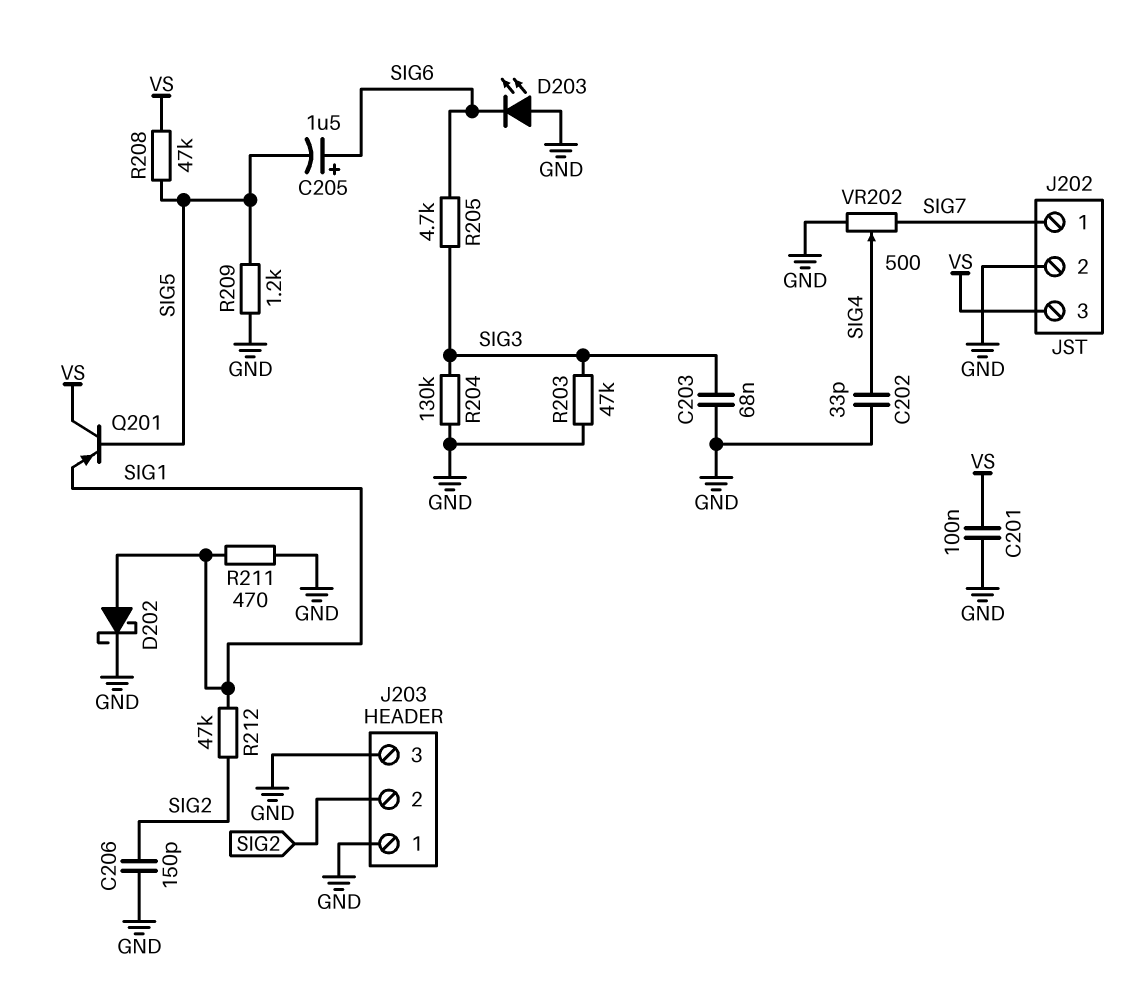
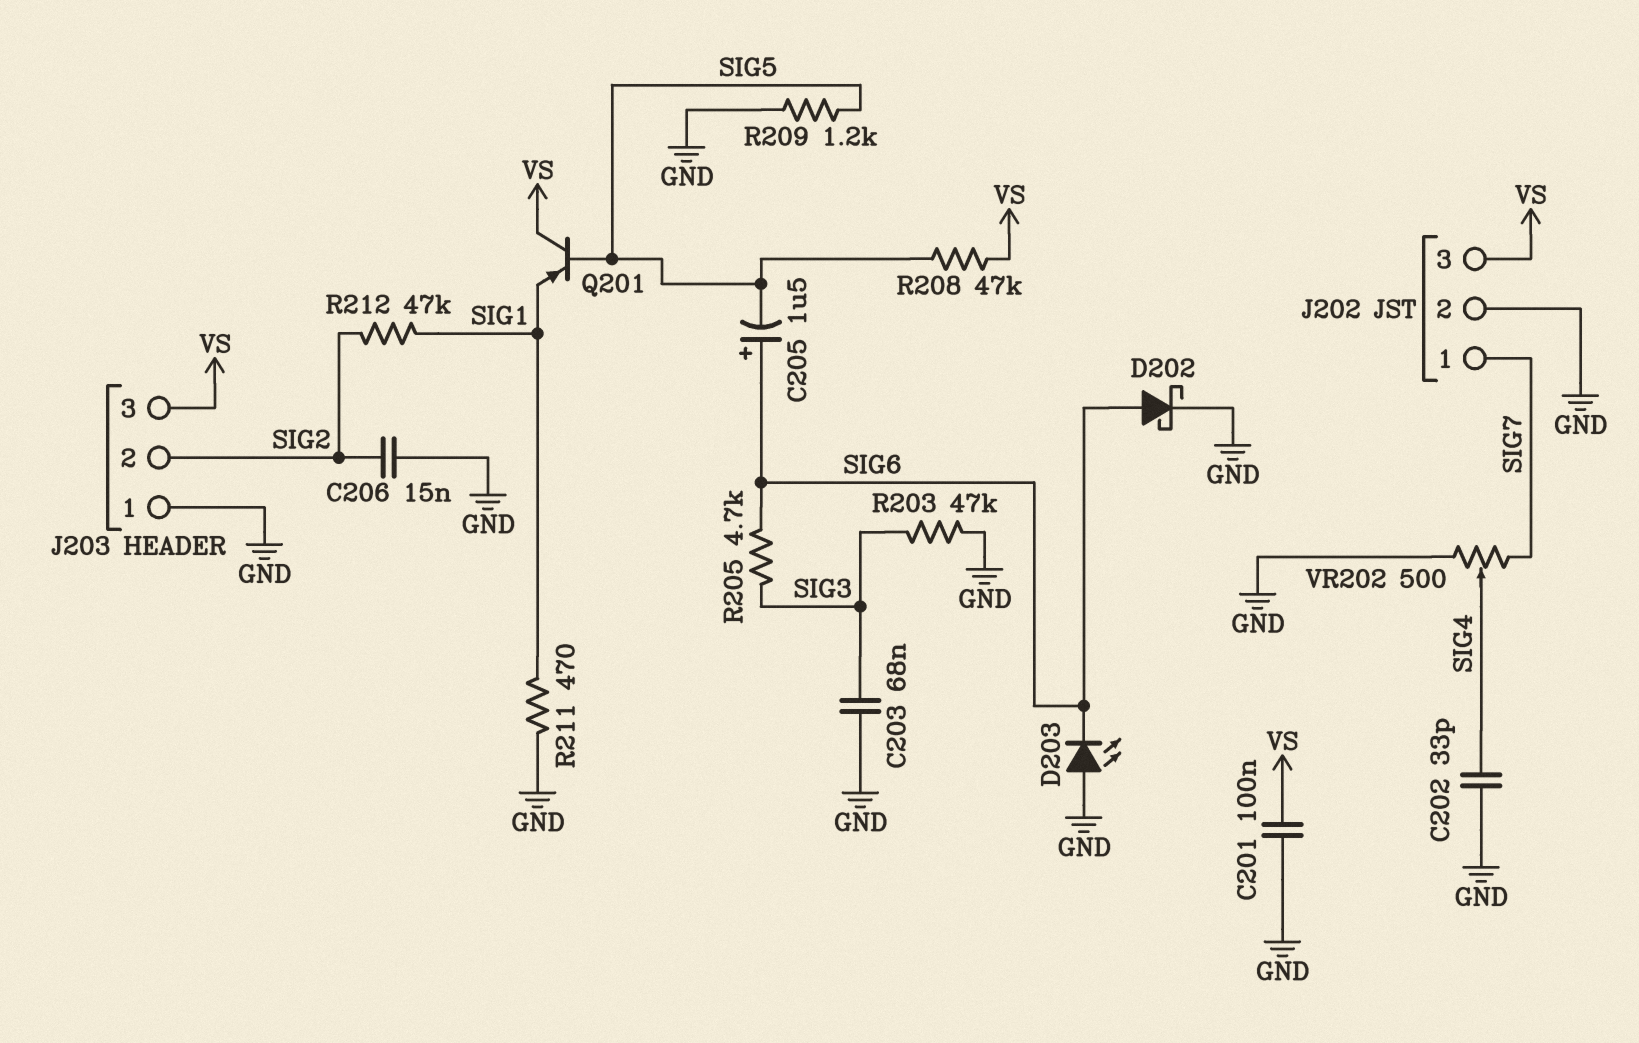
C206: 150pF (GND, SIG2) -> 15nF (GND, SIG2)
D202: schottky (A SIG1, K GND) -> schottky (A SIG6, K GND)
J203 pin 3: GND -> VS
R204: 130k (GND, SIG3) -> none

